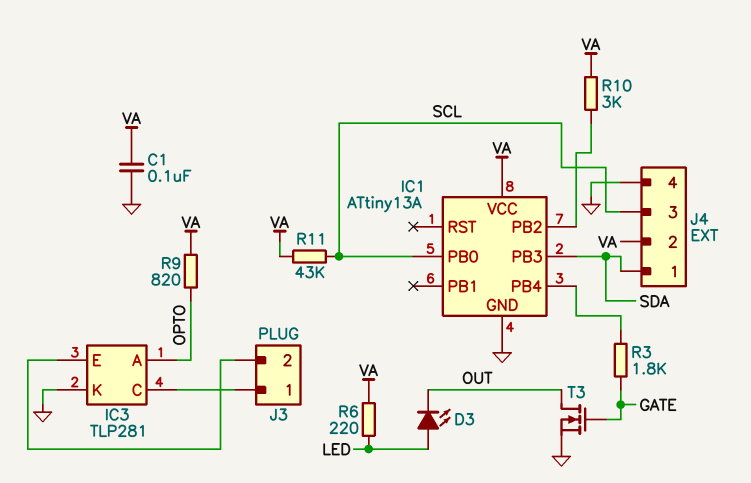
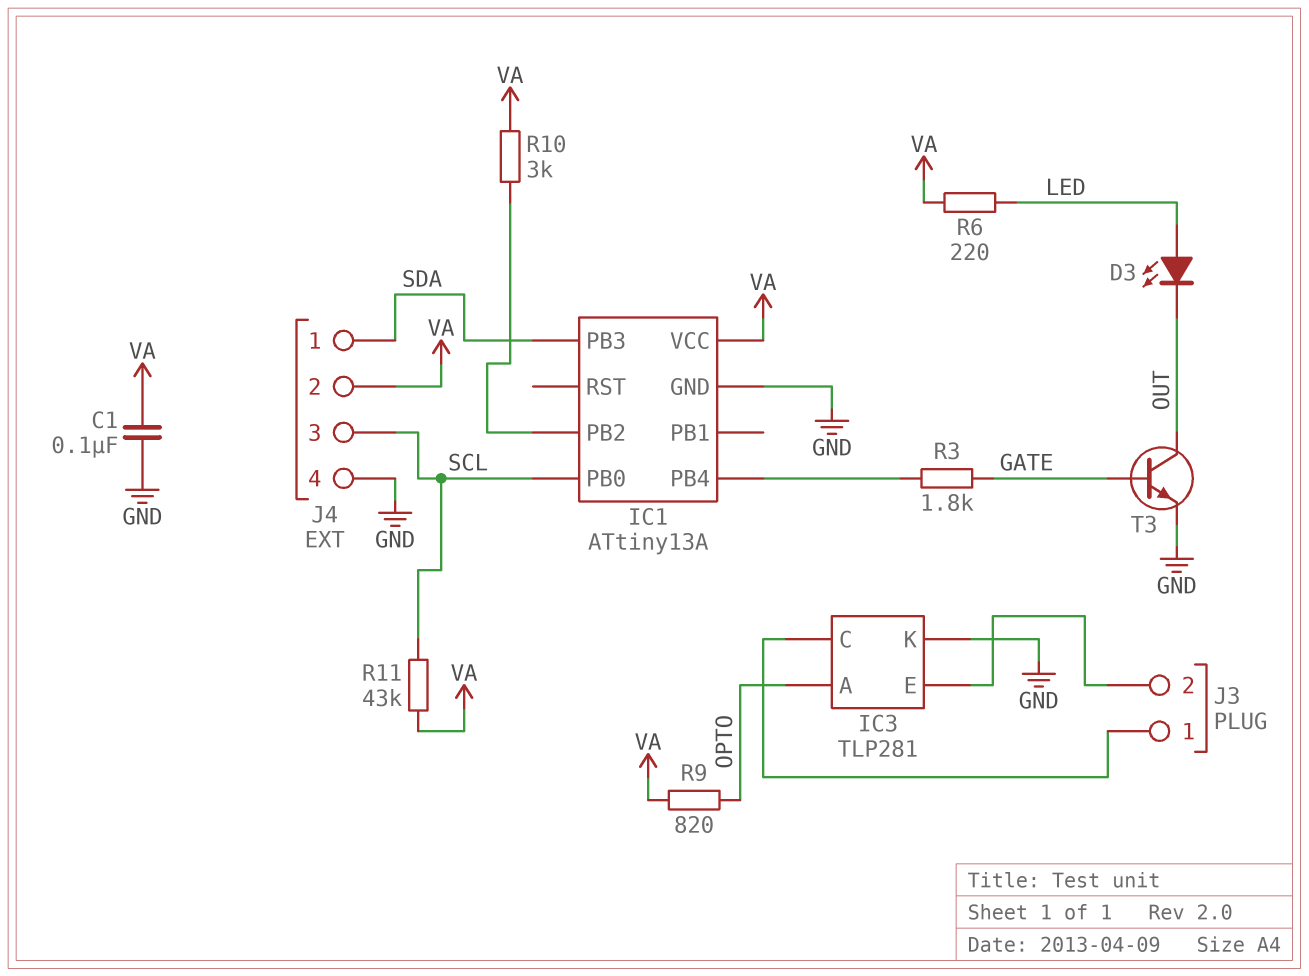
T3: NMOS (G GATE, D OUT, S GND) -> NPN (B GATE, C OUT, E GND)

